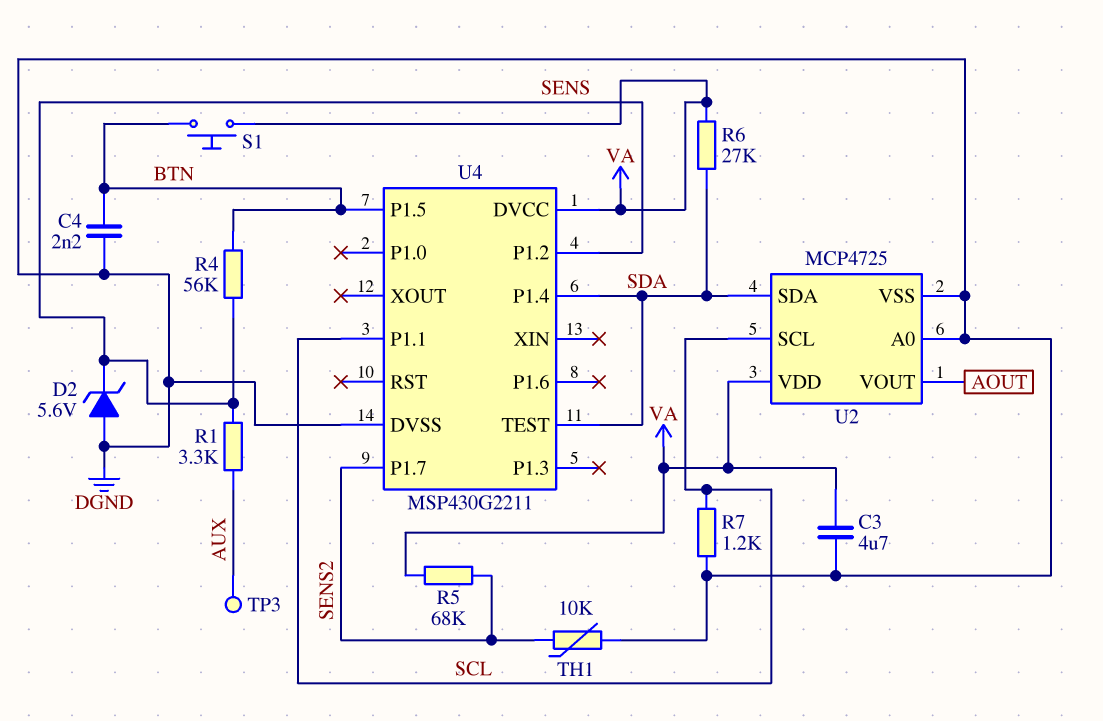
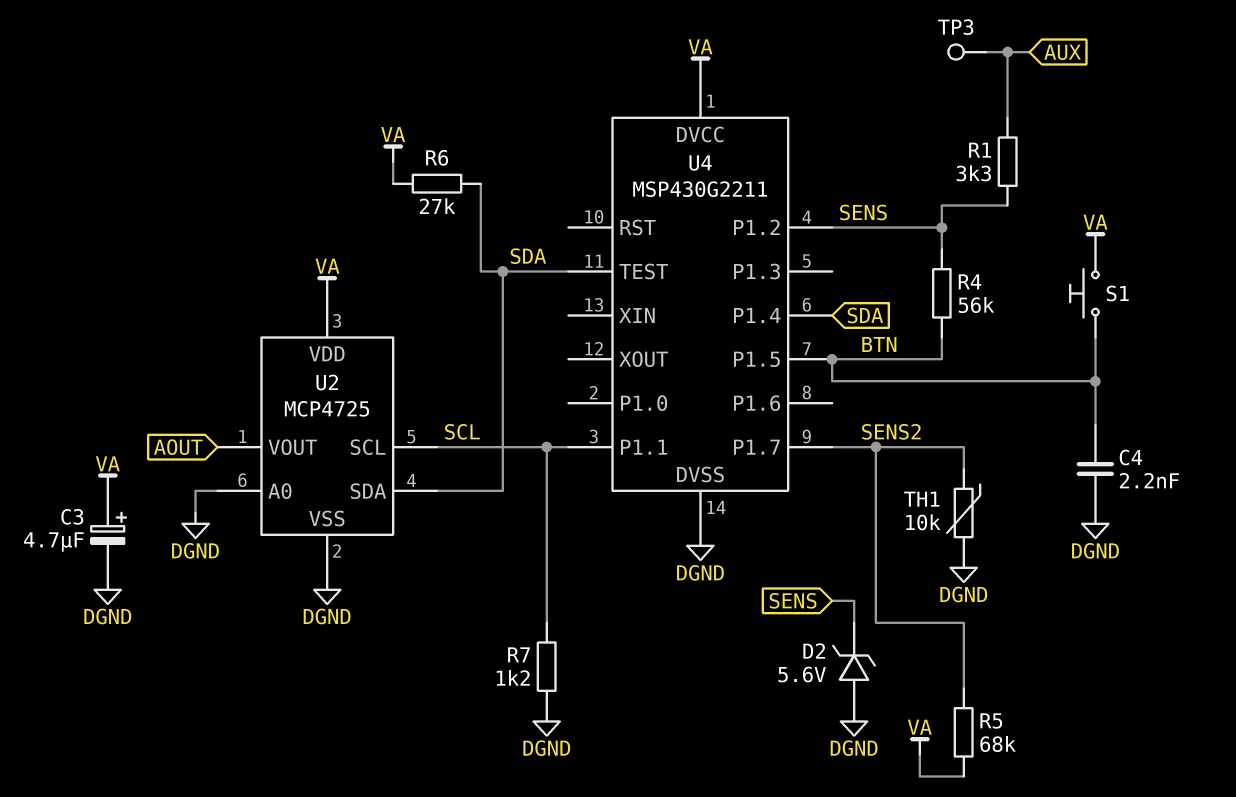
C3: 4.7uF (DGND, VA) -> 4.7uF (plus VA, minus DGND)

